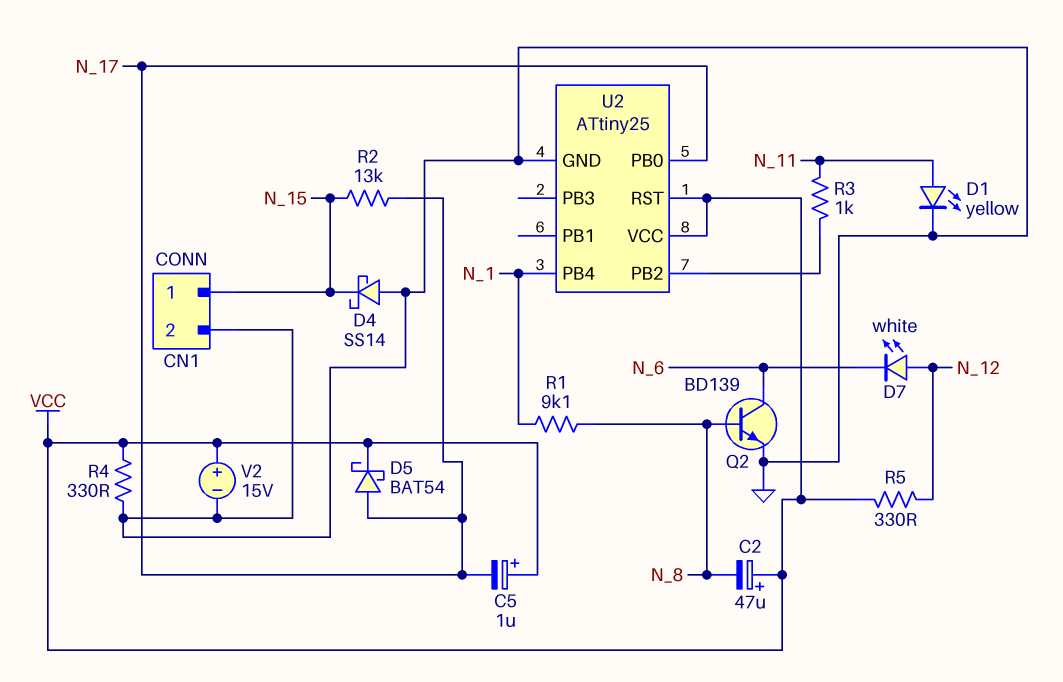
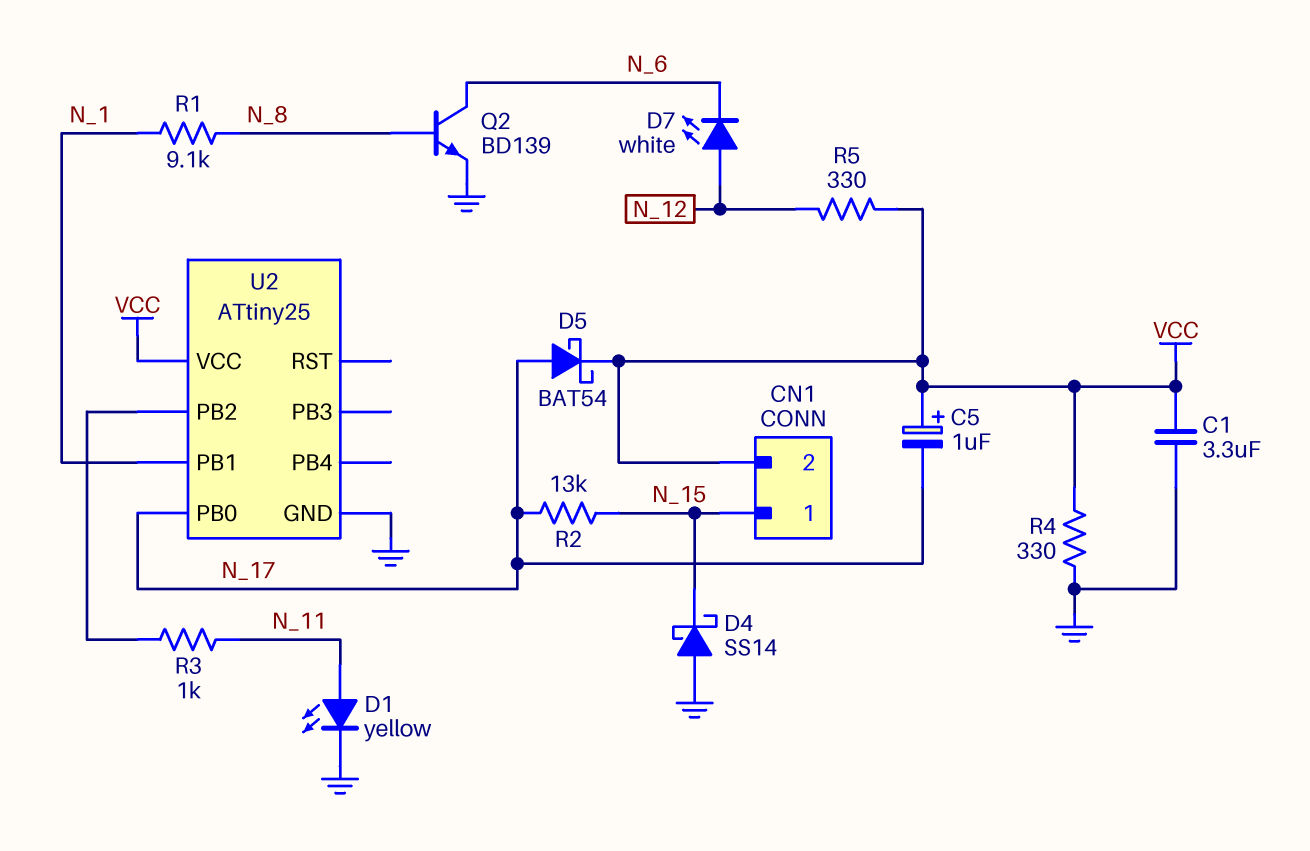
C1: none -> 3.3uF (GND, VCC)
C2: 47uF (plus VCC, minus N_8) -> none
CN1 pin 2: GND -> VCC
U2 pin PB1: none -> N_1
U2 pin PB4: N_1 -> none
U2 pin RST: VCC -> none
V2: 15V (plus VCC, minus GND) -> none

